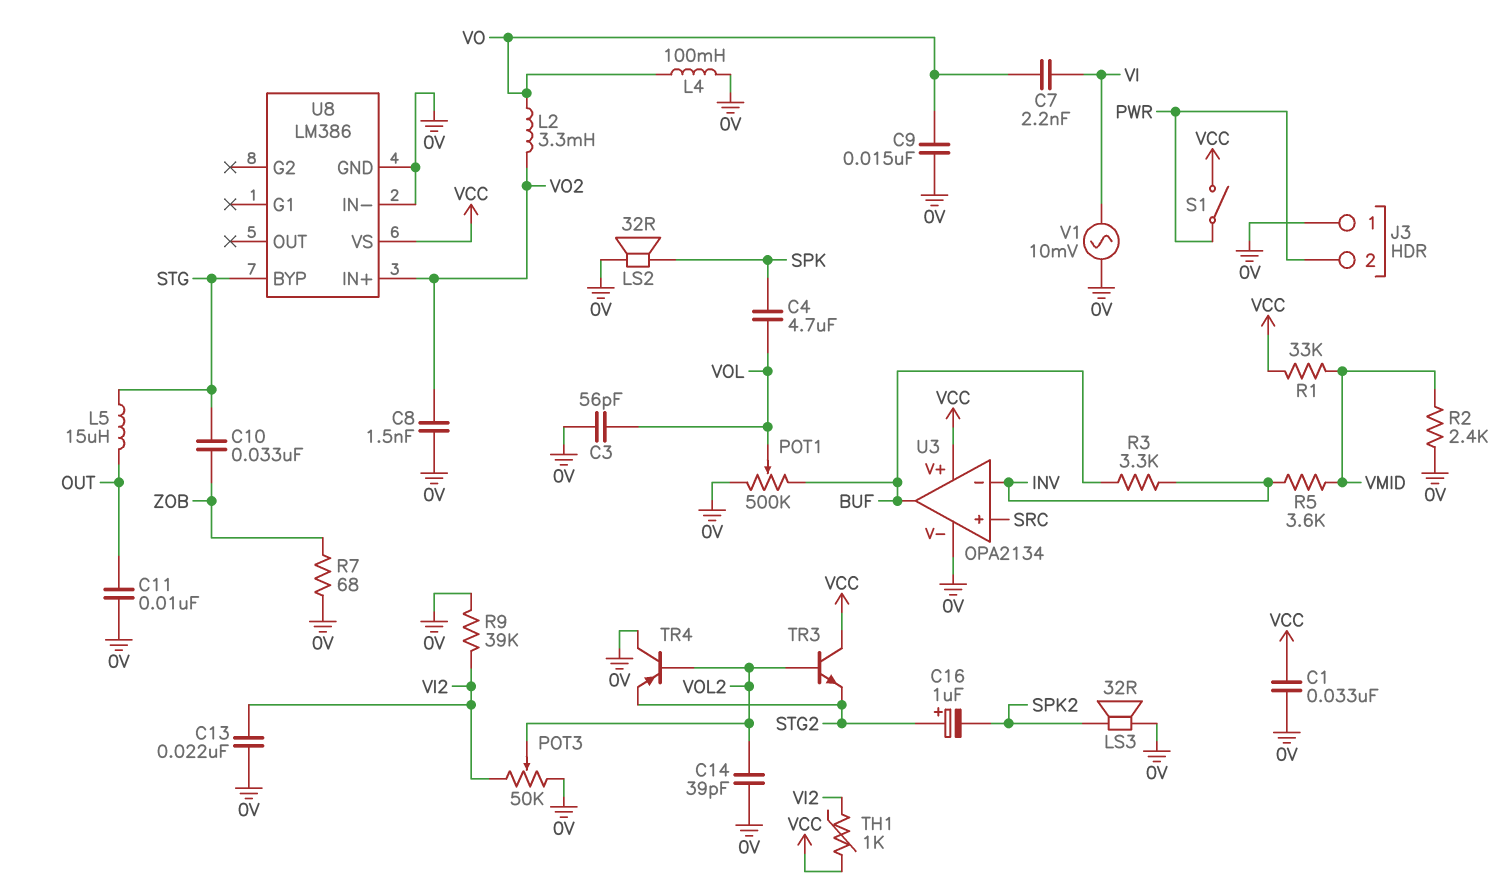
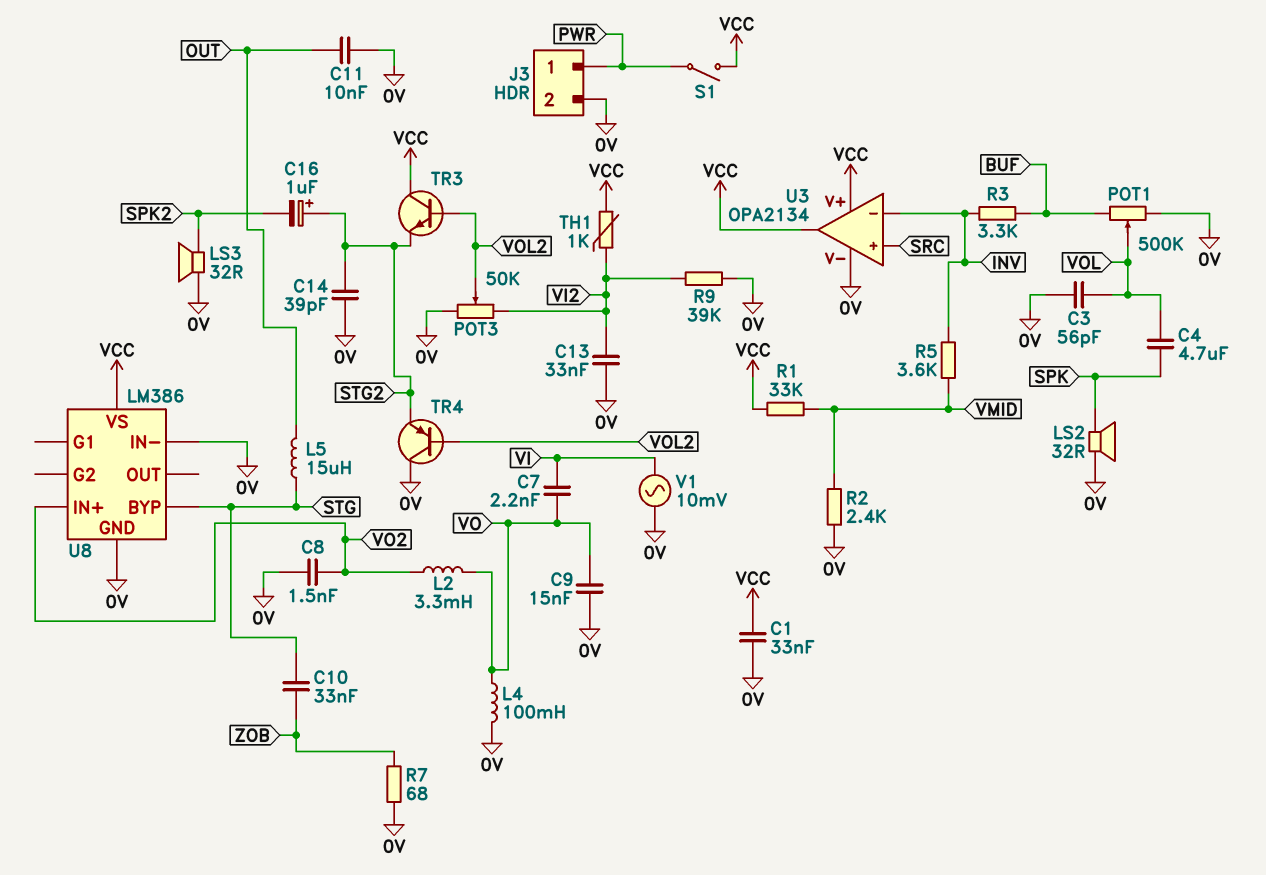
C13: 22nF (0V, VI2) -> 33nF (0V, VI2)
C14: 39pF (0V, VOL2) -> 39pF (0V, STG2)
J3 pin 1: 0V -> PWR
J3 pin 2: PWR -> 0V
U3 pin out: BUF -> VCC

